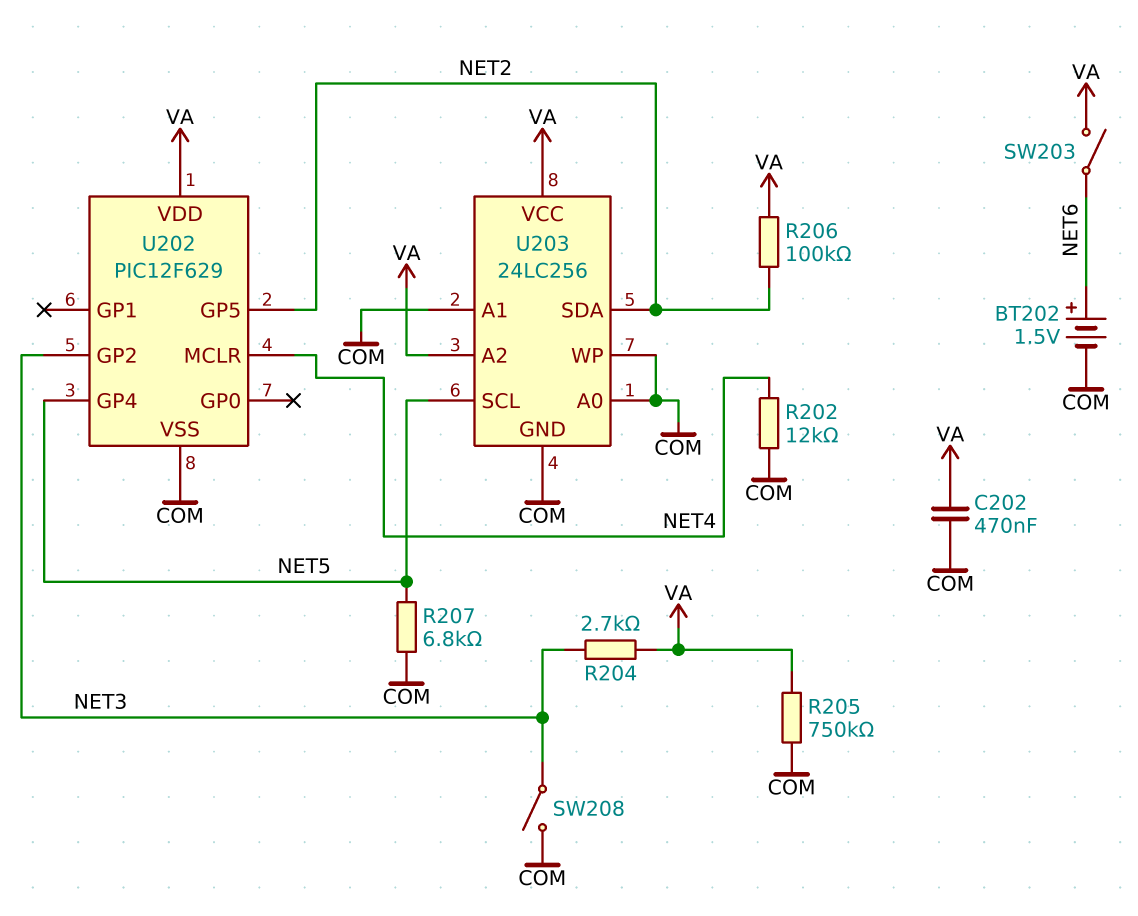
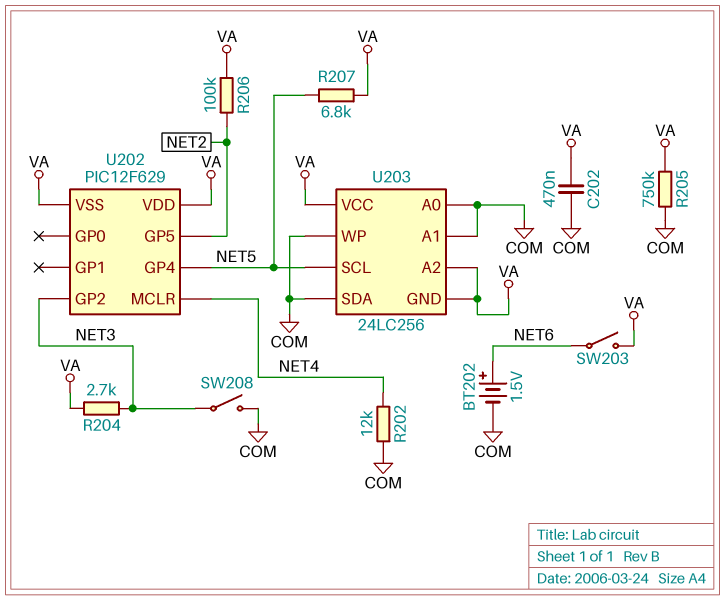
R207: 6.8k (COM, NET5) -> 6.8k (NET5, VA)
U202 pin VSS: COM -> VA
U203 pin GND: COM -> VA
U203 pin SDA: NET2 -> COM

